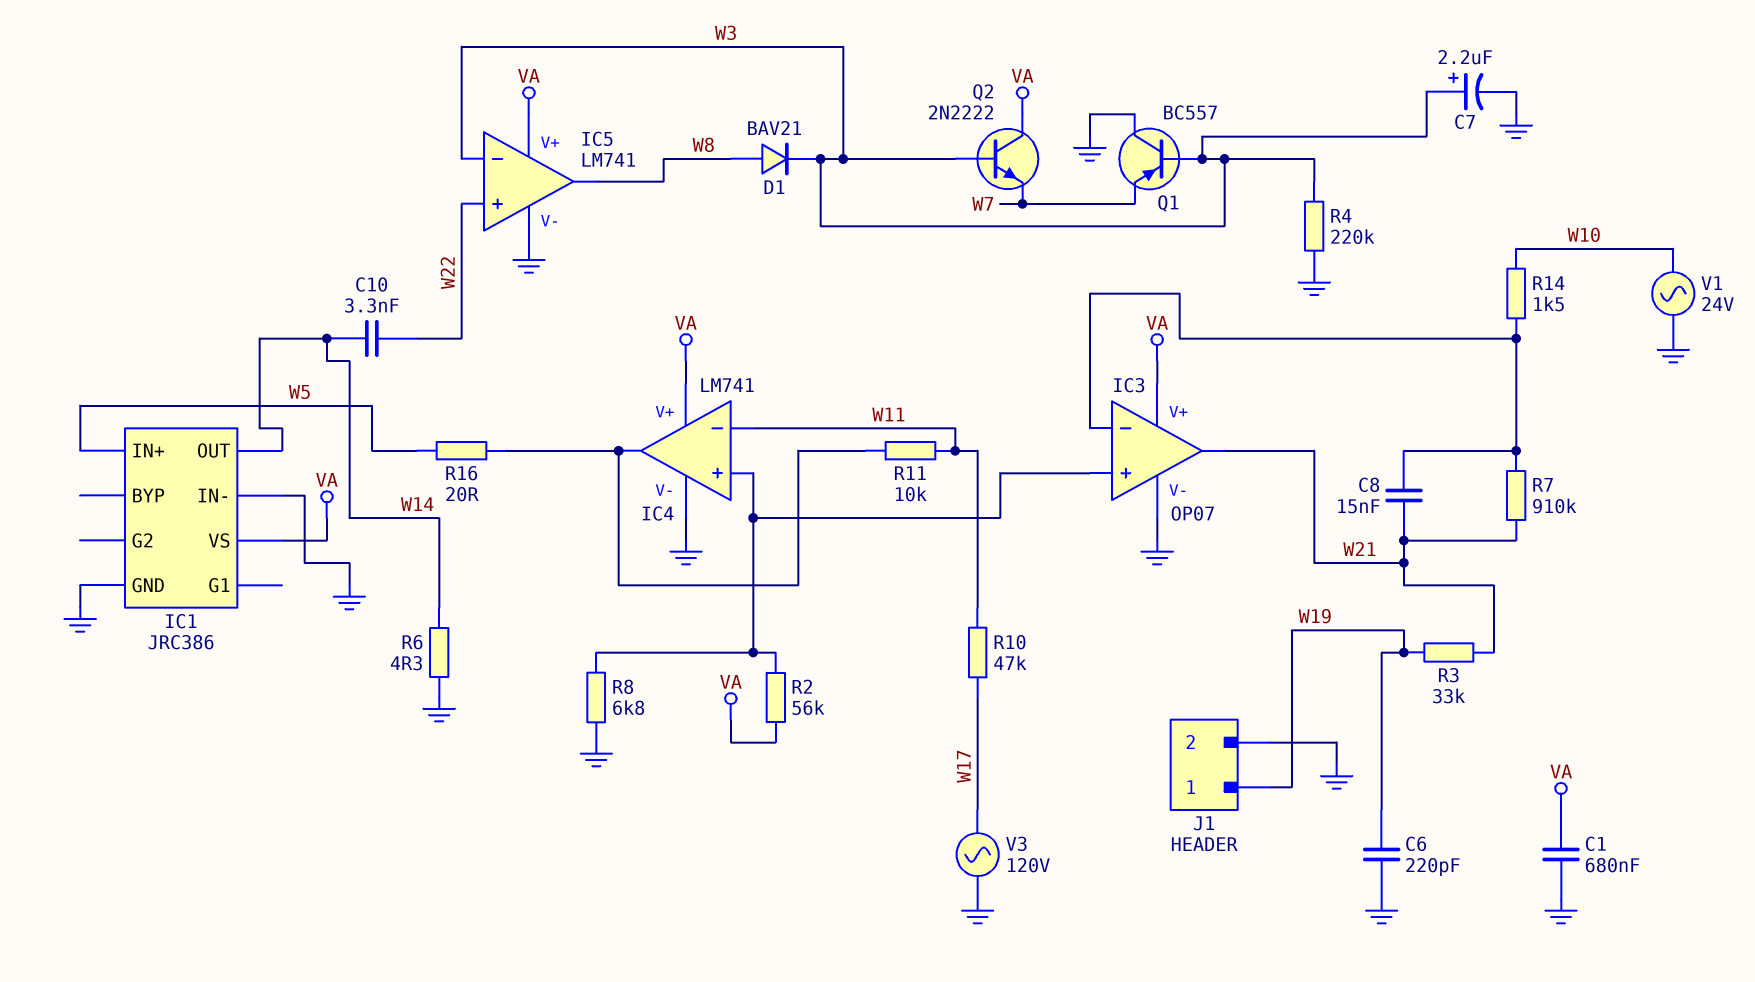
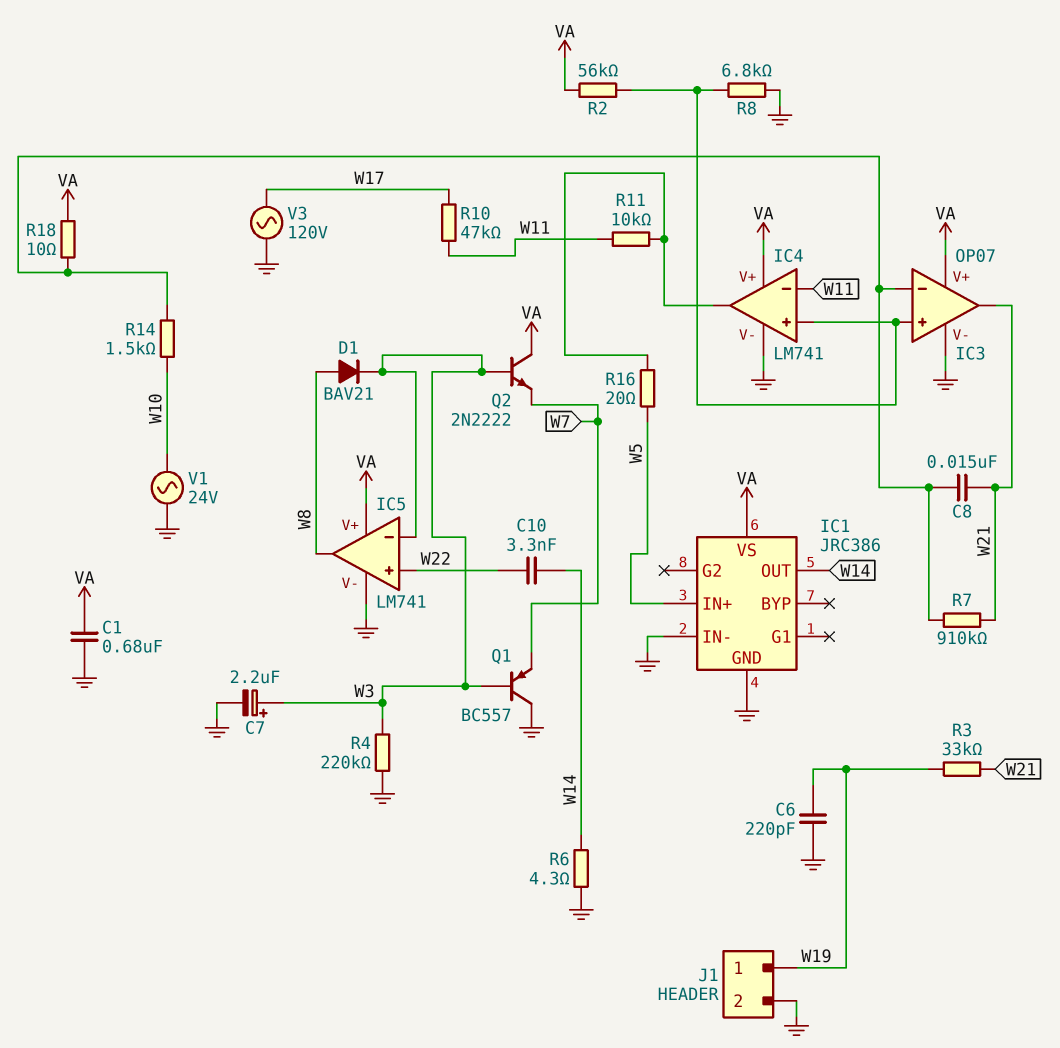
R18: none -> 10 (IC3/in-, VA)

